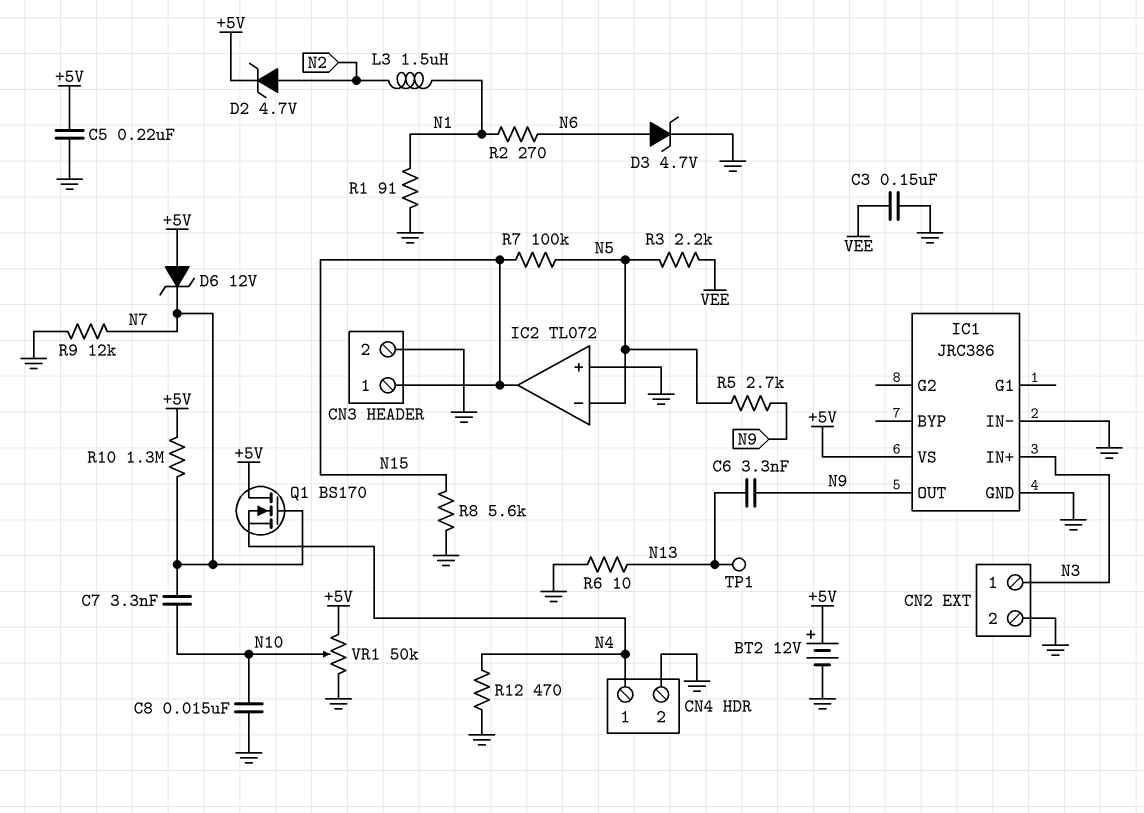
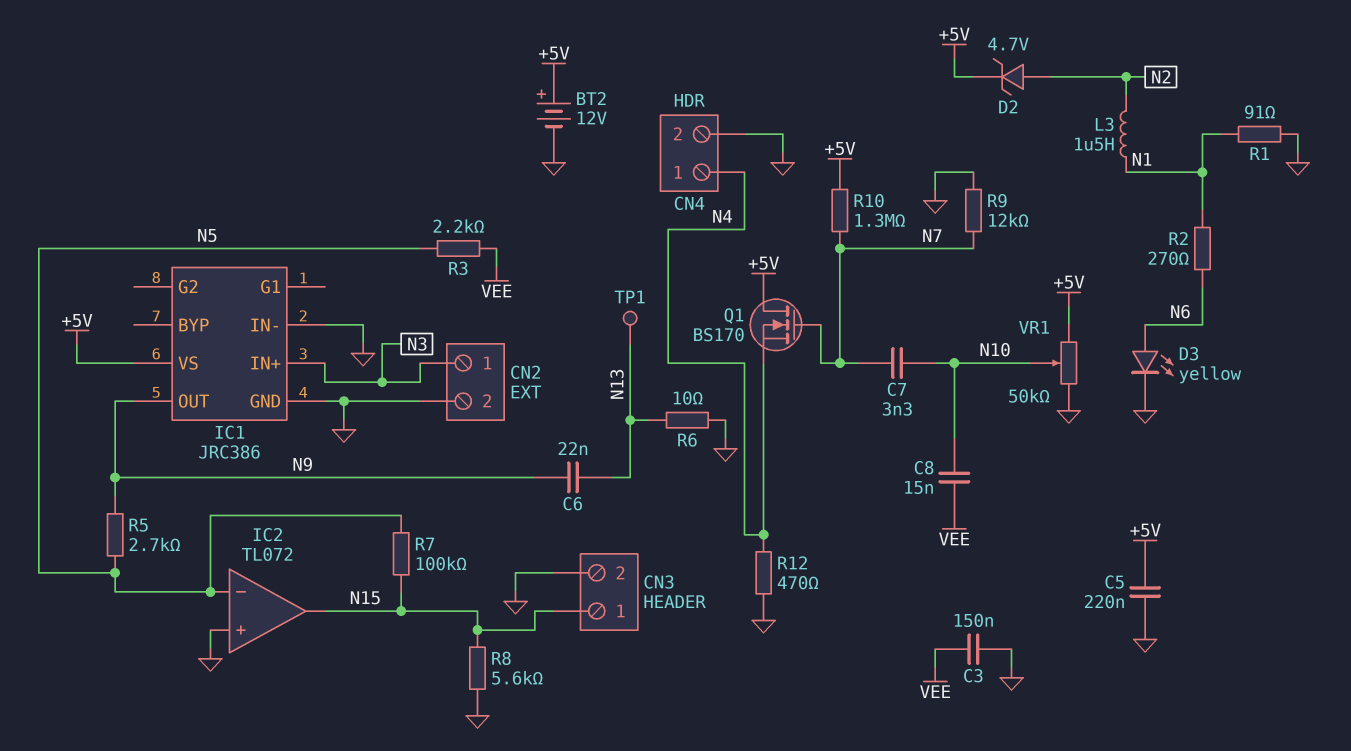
C6: 3.3nF (N9, N13) -> 22nF (N9, N13)
C8: 15nF (GND, N10) -> 15nF (N10, VEE)
D3: zener 4.7V (A N6, K GND) -> LED yellow (A N6, K GND)
D6: zener 12V (A +5V, K N7) -> none

